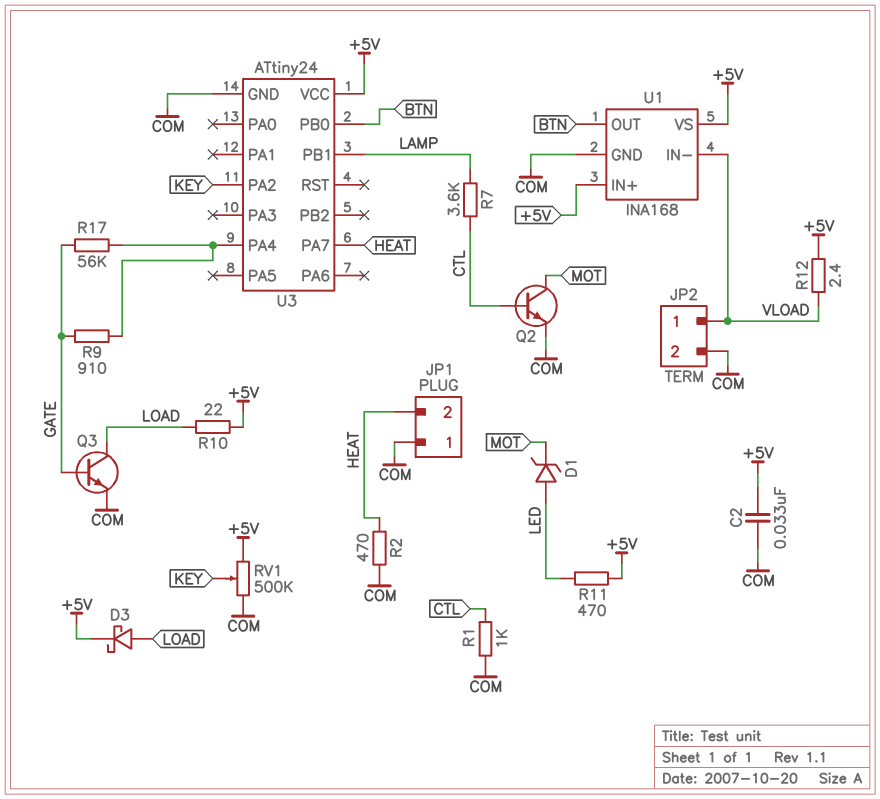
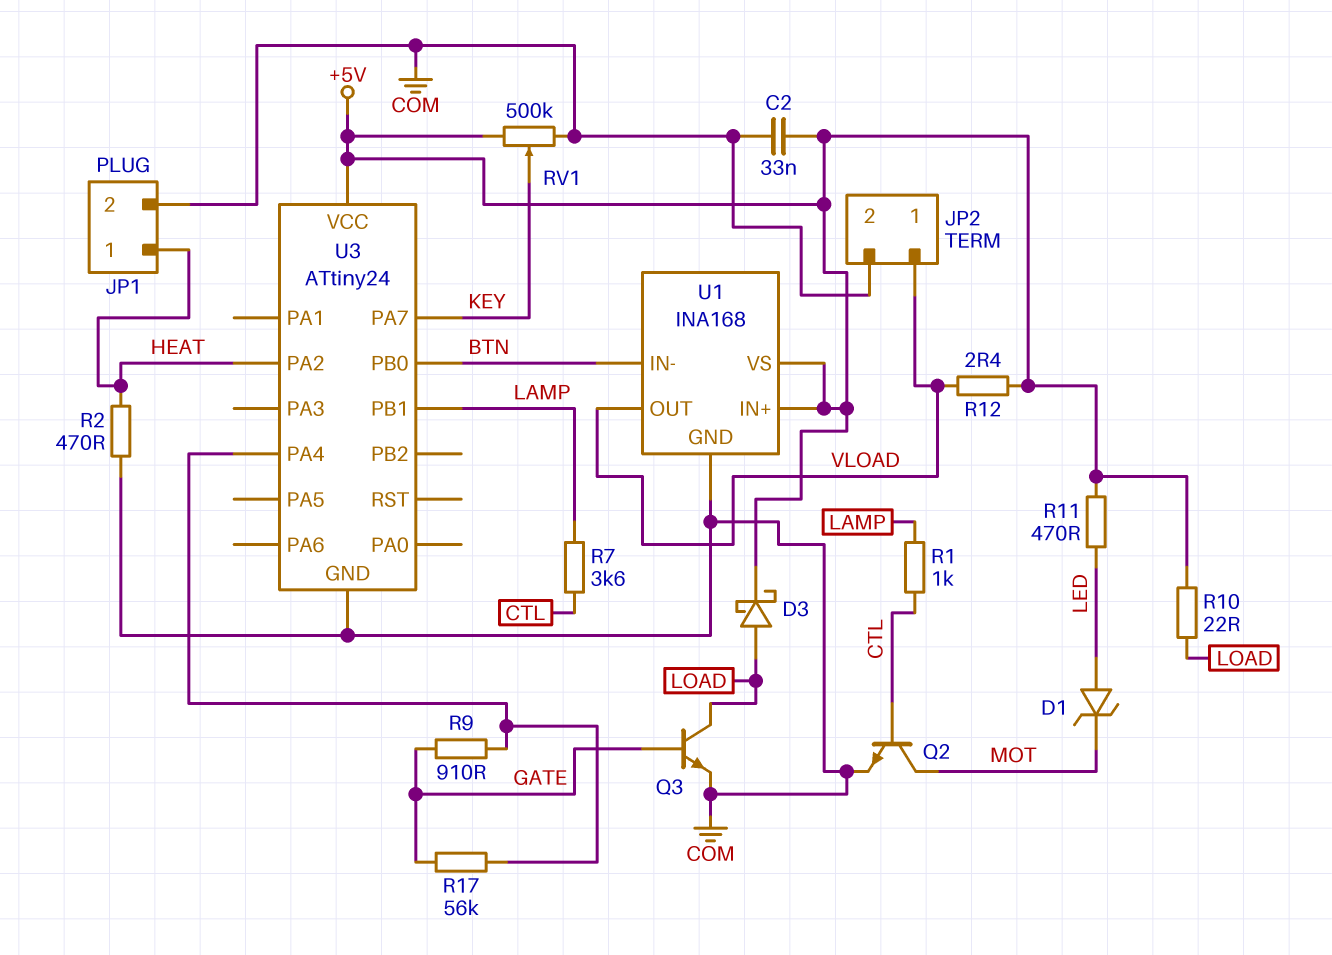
JP1 pin 1: COM -> HEAT
JP1 pin 2: HEAT -> COM
R1: 1k (COM, CTL) -> 1k (CTL, LAMP)
U1 pin IN-: VLOAD -> BTN
U1 pin OUT: BTN -> VLOAD
U3 pin PA2: KEY -> HEAT
U3 pin PA7: HEAT -> KEY

